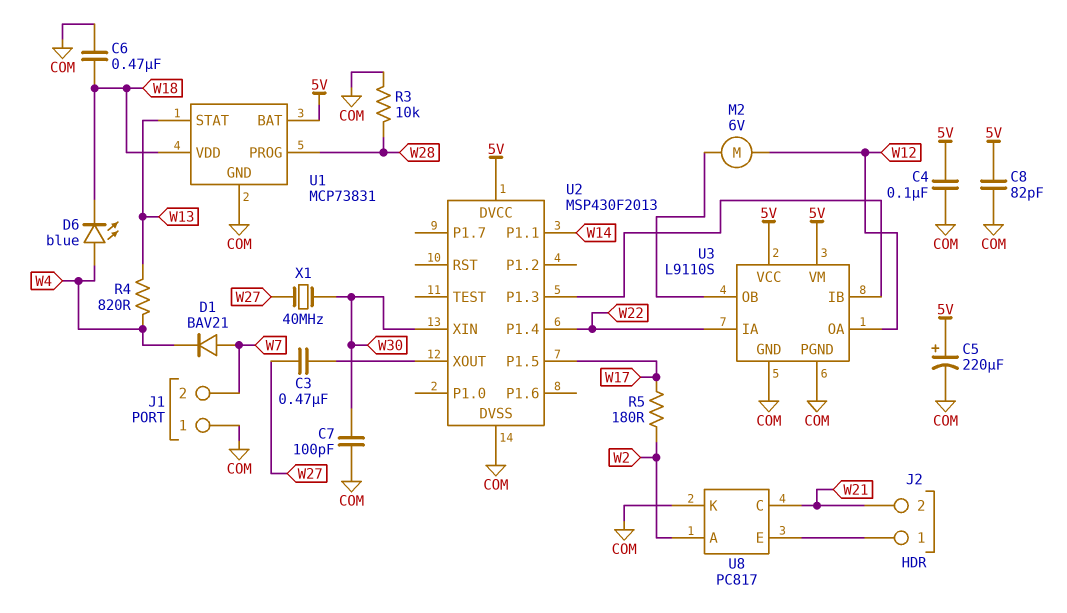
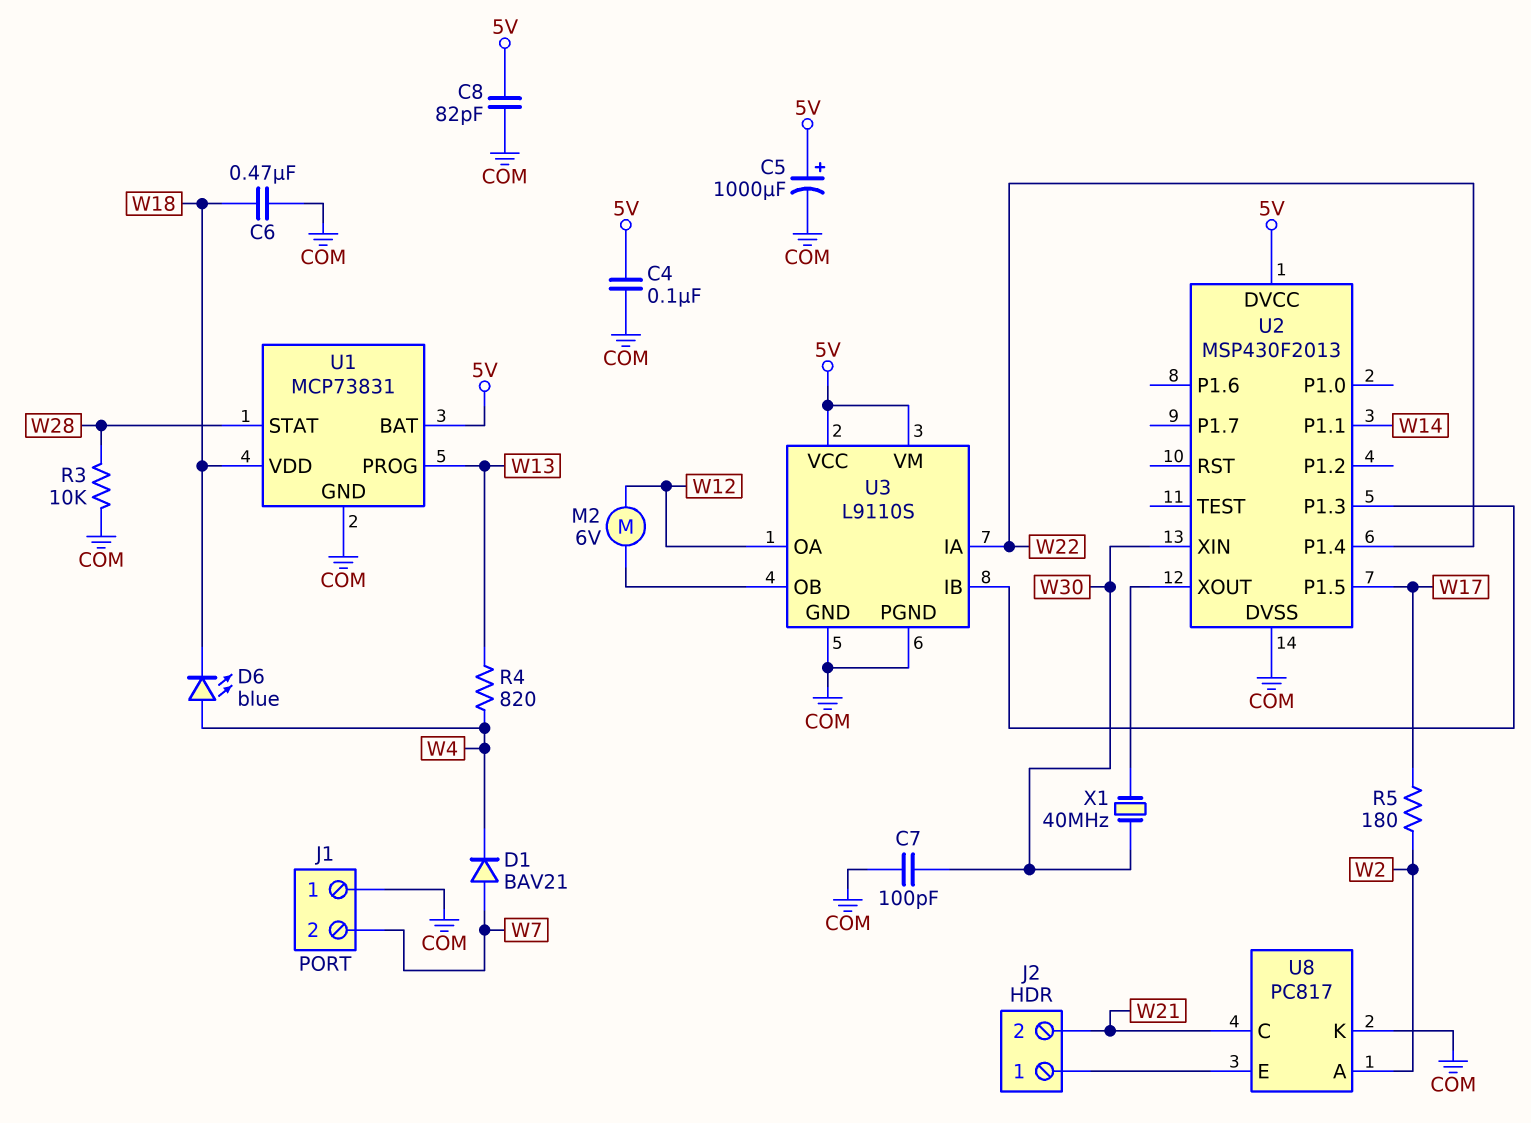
C3: 470nF (U2/XOUT, W27) -> none
C5: 220uF (plus 5V, minus COM) -> 1000uF (plus 5V, minus COM)
U1 pin PROG: W28 -> W13
U1 pin STAT: W13 -> W28
X1: 40MHz (W27, W30) -> 40MHz (U2/XOUT, W30)

